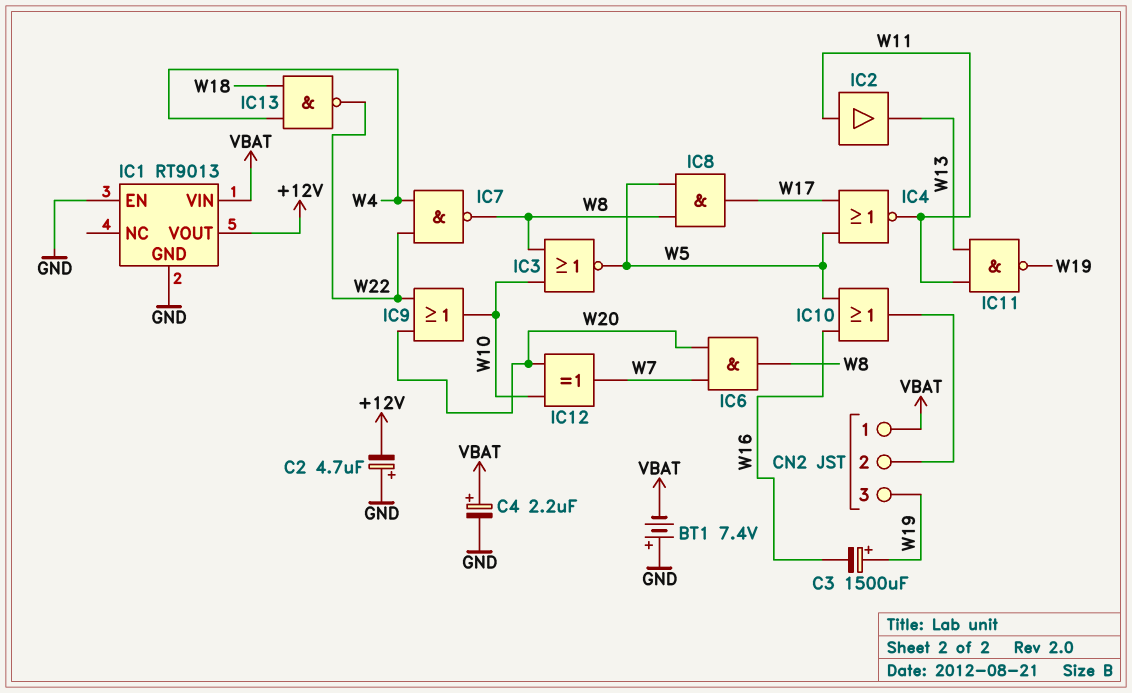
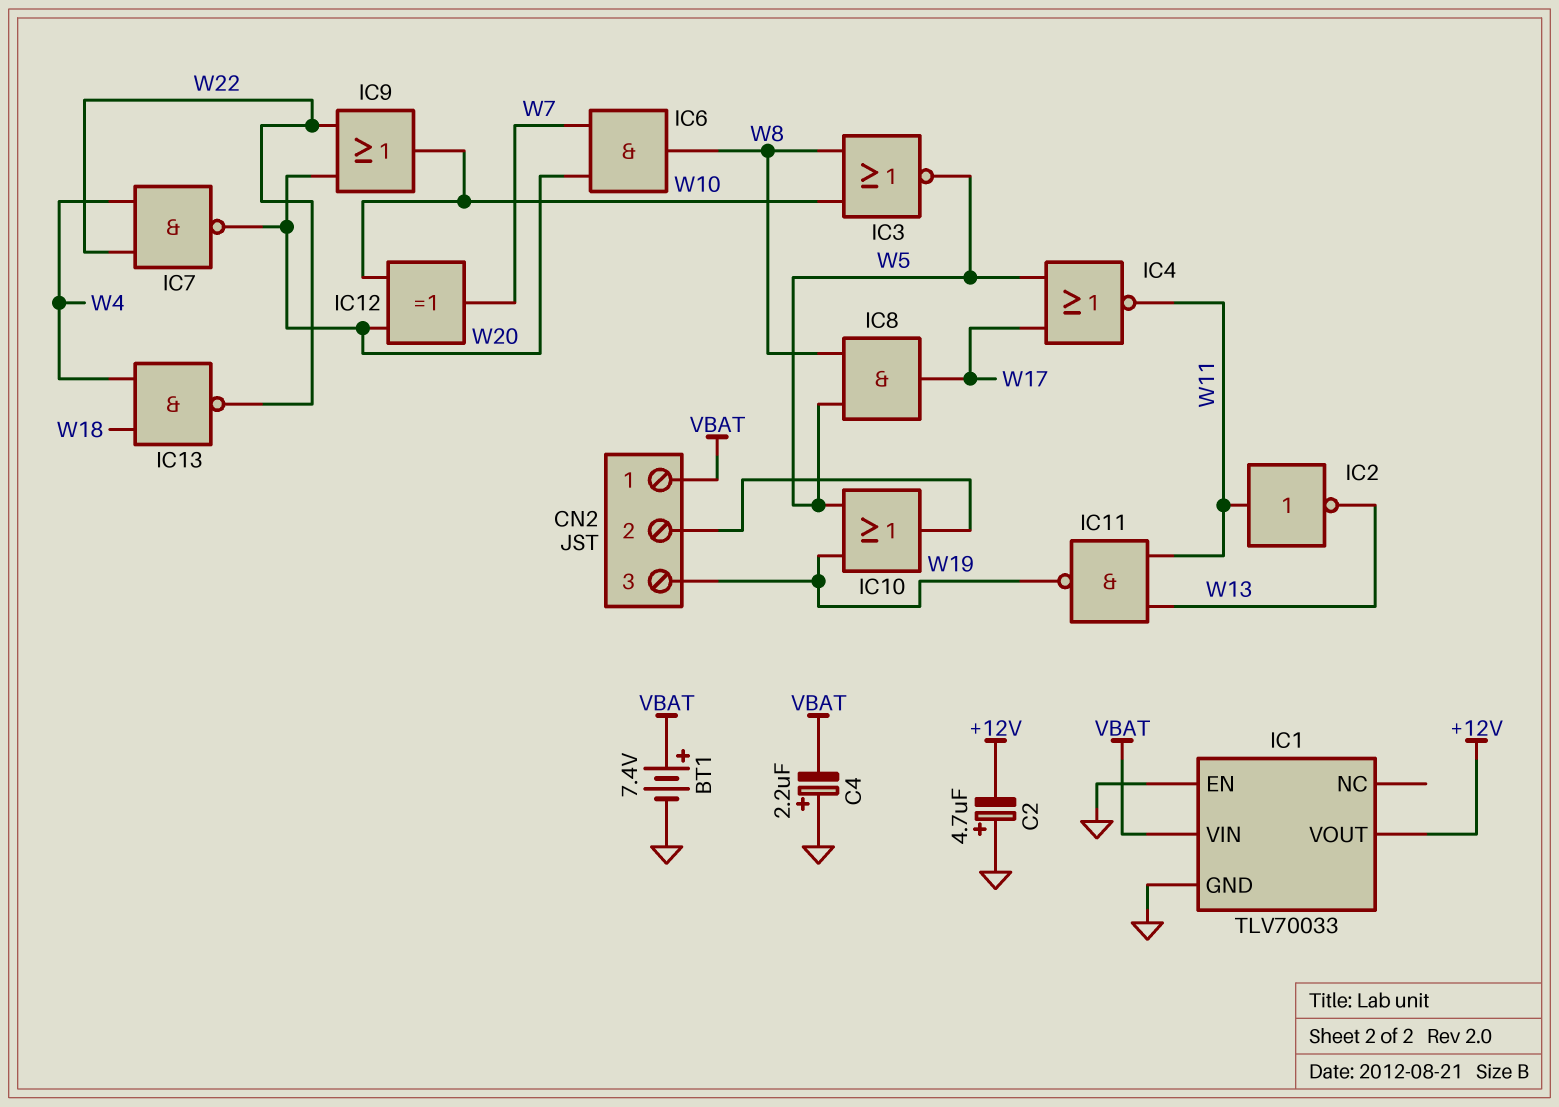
BT1: 7.4V (plus GND, minus VBAT) -> 7.4V (plus VBAT, minus GND)
C3: 1500uF (plus W19, minus W16) -> none
C4: 2.2uF (plus VBAT, minus GND) -> 2.2uF (plus GND, minus VBAT)
IC1: RT9013 -> TLV70033
IC2: buffer (in W11, out W13) -> NOT (in W11, out W13)
IC7: NAND (in W4, in W22, out W8) -> NAND (in W4, in W22, out W20)
IC10: OR (in W5, in W16, out CN2/2) -> OR (in W5, in W19, out CN2/2)

